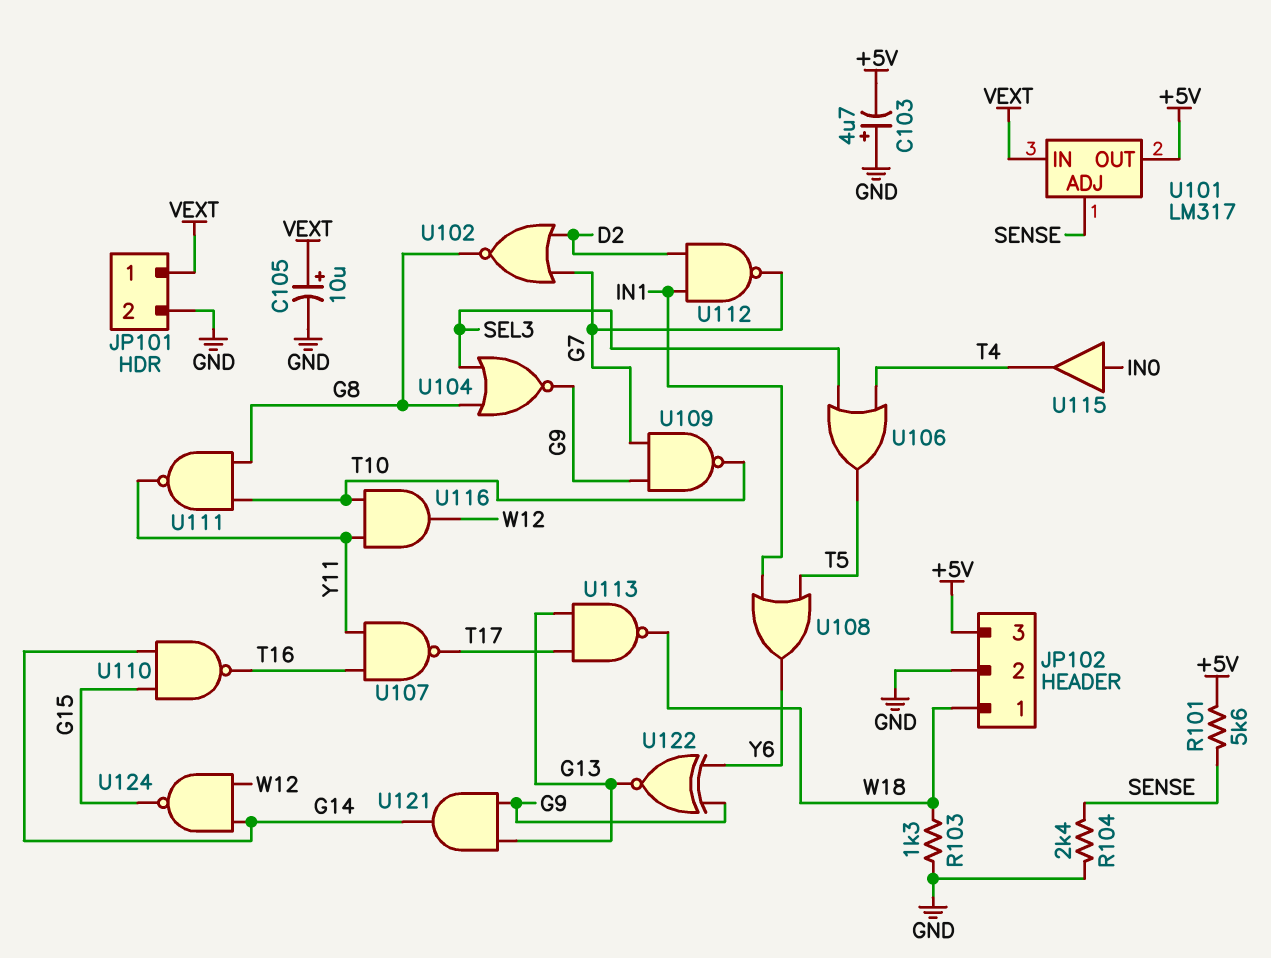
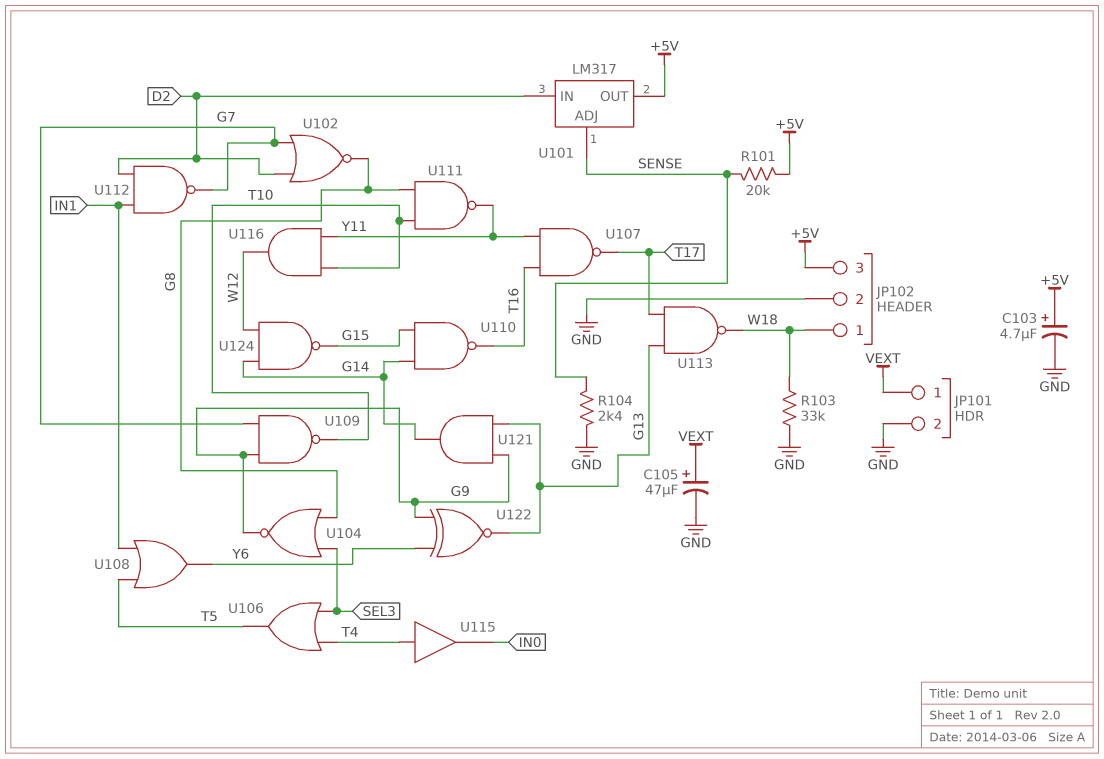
C103: 4.7uF (plus GND, minus +5V) -> 4.7uF (plus +5V, minus GND)
C105: 10uF (plus VEXT, minus GND) -> 47uF (plus VEXT, minus GND)
R101: 5.6k (+5V, SENSE) -> 20k (+5V, SENSE)
R103: 1.3k (GND, W18) -> 33k (GND, W18)
U101 pin IN: VEXT -> D2
U115: buffer (in IN0, out T4) -> buffer (in T4, out IN0)

